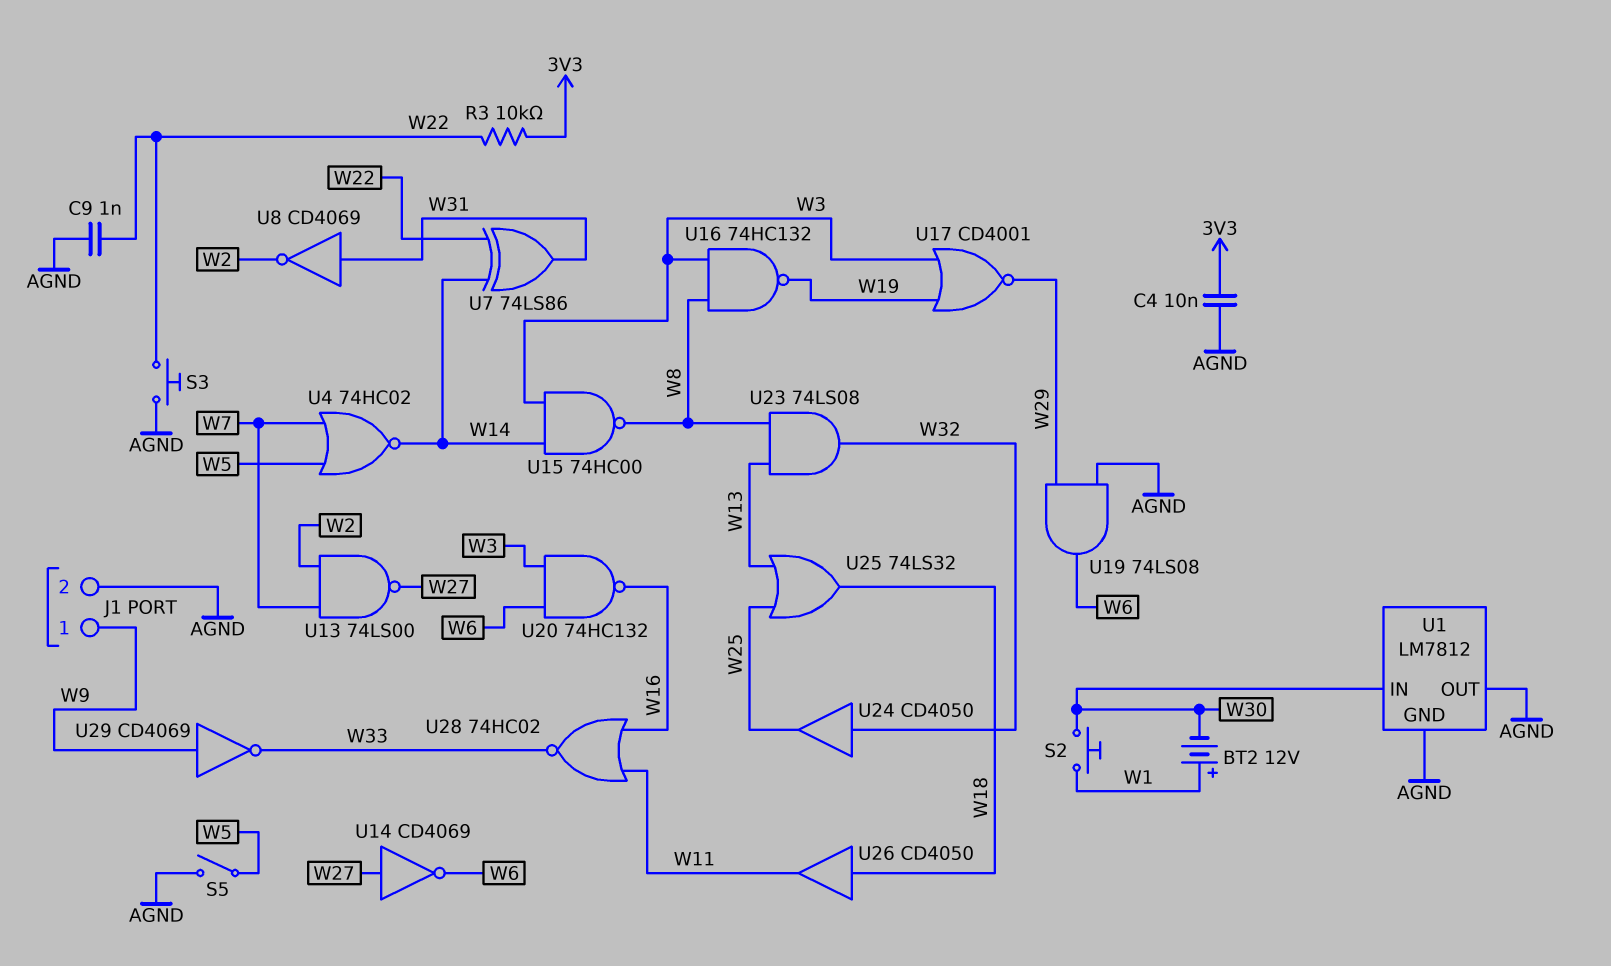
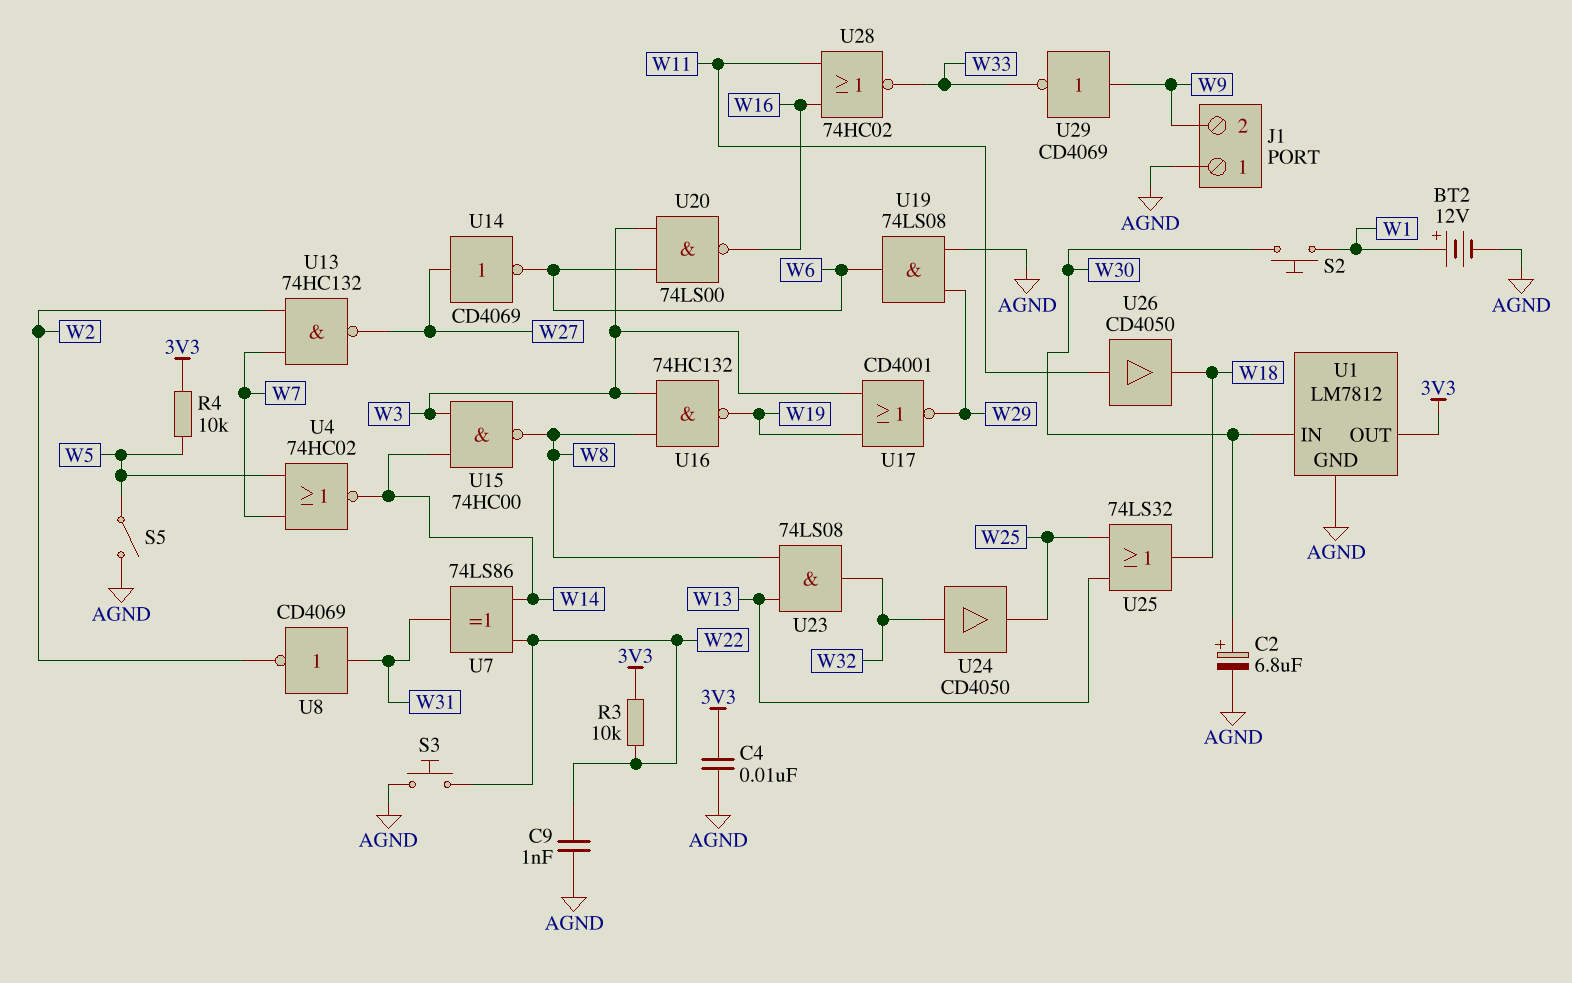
BT2: 12V (plus W1, minus W30) -> 12V (plus W1, minus AGND)
C2: none -> 6.8uF (plus W30, minus AGND)
J1 pin 1: W9 -> AGND
J1 pin 2: AGND -> W9
R4: none -> 10k (3V3, W5)
U1 pin OUT: AGND -> 3V3
U13: NAND 74LS00 (in W2, in W7, out W27) -> NAND 74HC132 (in W2, in W7, out W27)
U20: NAND 74HC132 (in W3, in W6, out W16) -> NAND 74LS00 (in W3, in W6, out W16)
U26: buffer CD4050 (in W18, out W11) -> buffer CD4050 (in W11, out W18)

